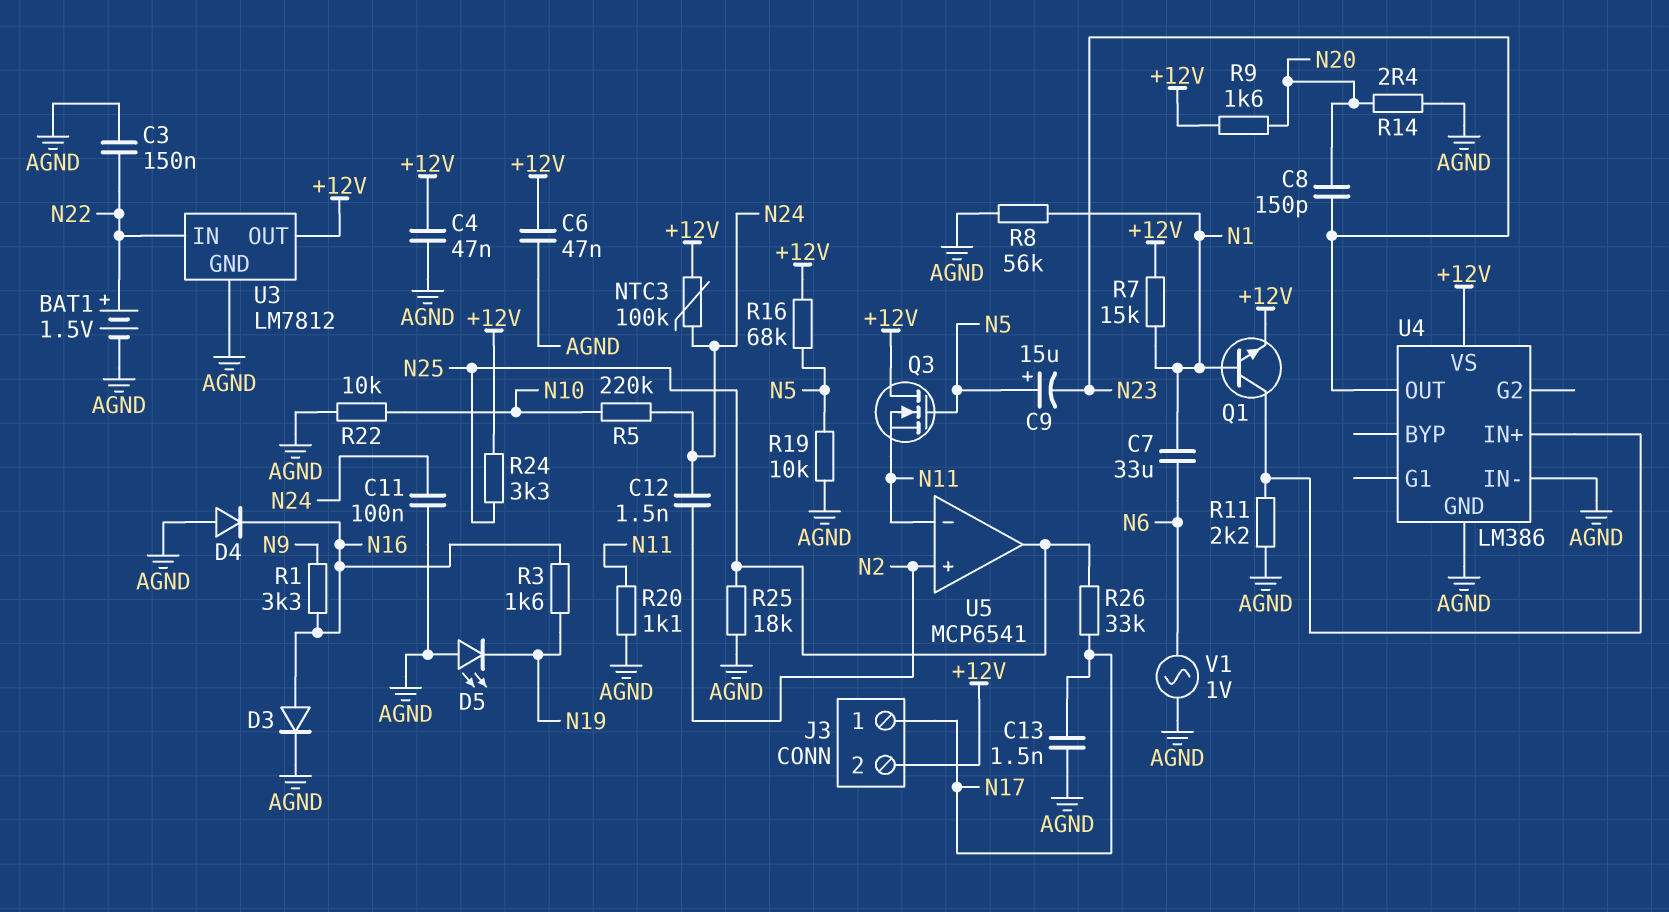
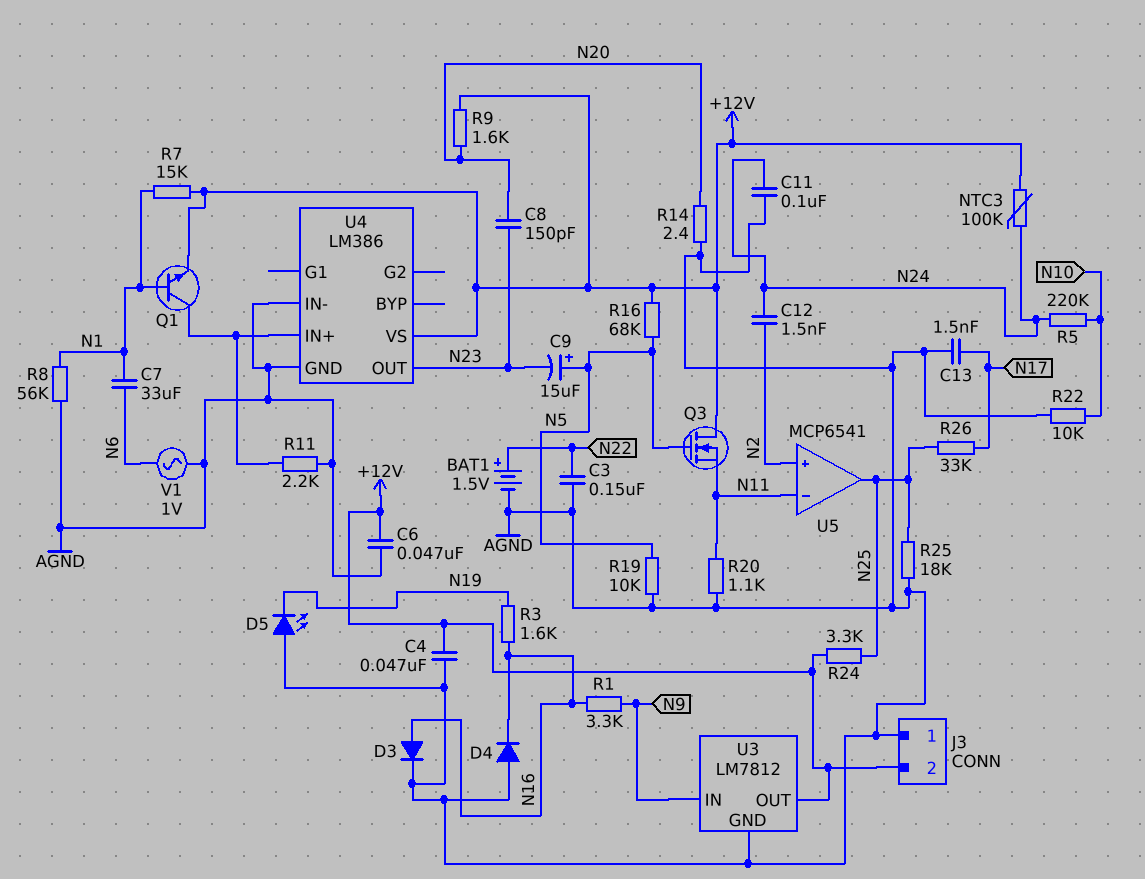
J3 pin 1: N17 -> AGND
U3 pin IN: N22 -> N9

